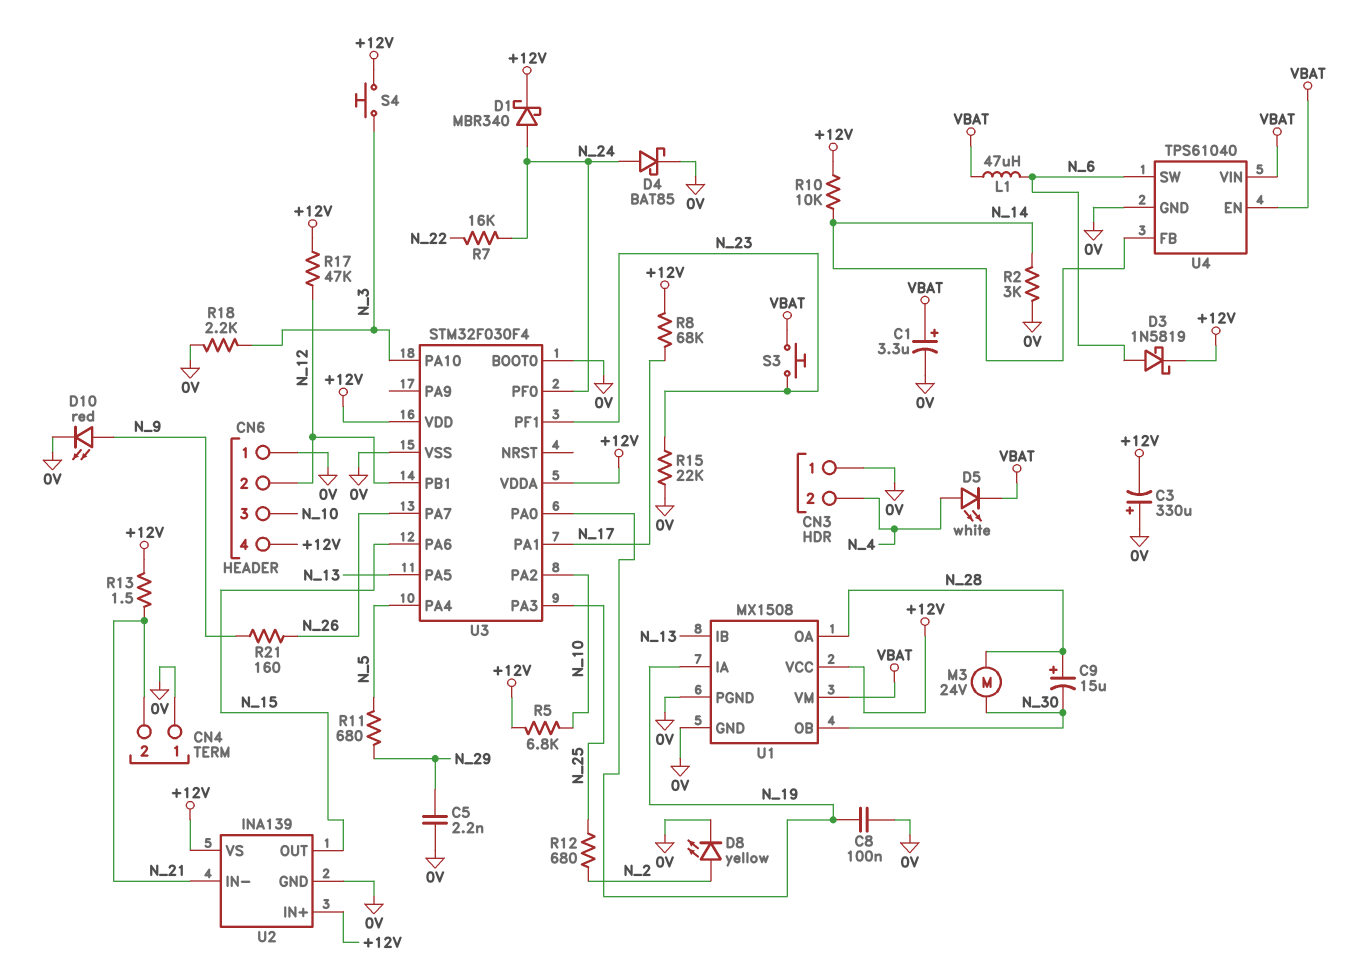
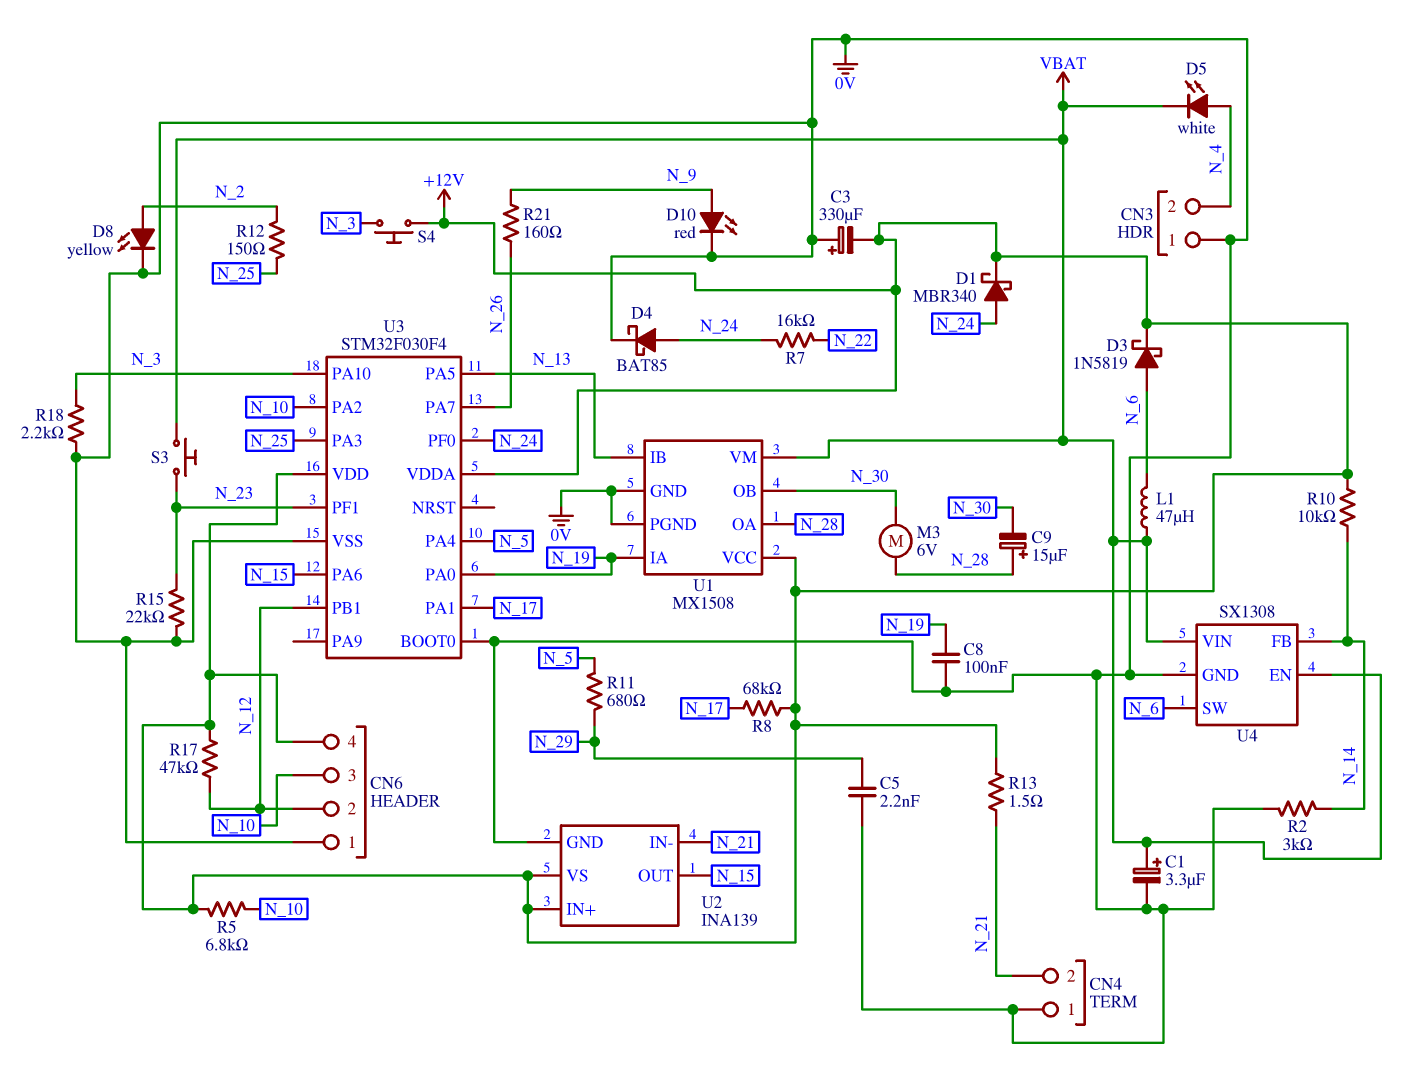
M3: motor 24V (N_28, N_30) -> motor 6V (N_28, N_30)
R12: 680 (N_2, N_25) -> 150 (N_2, N_25)
U4: TPS61040 -> SX1308

